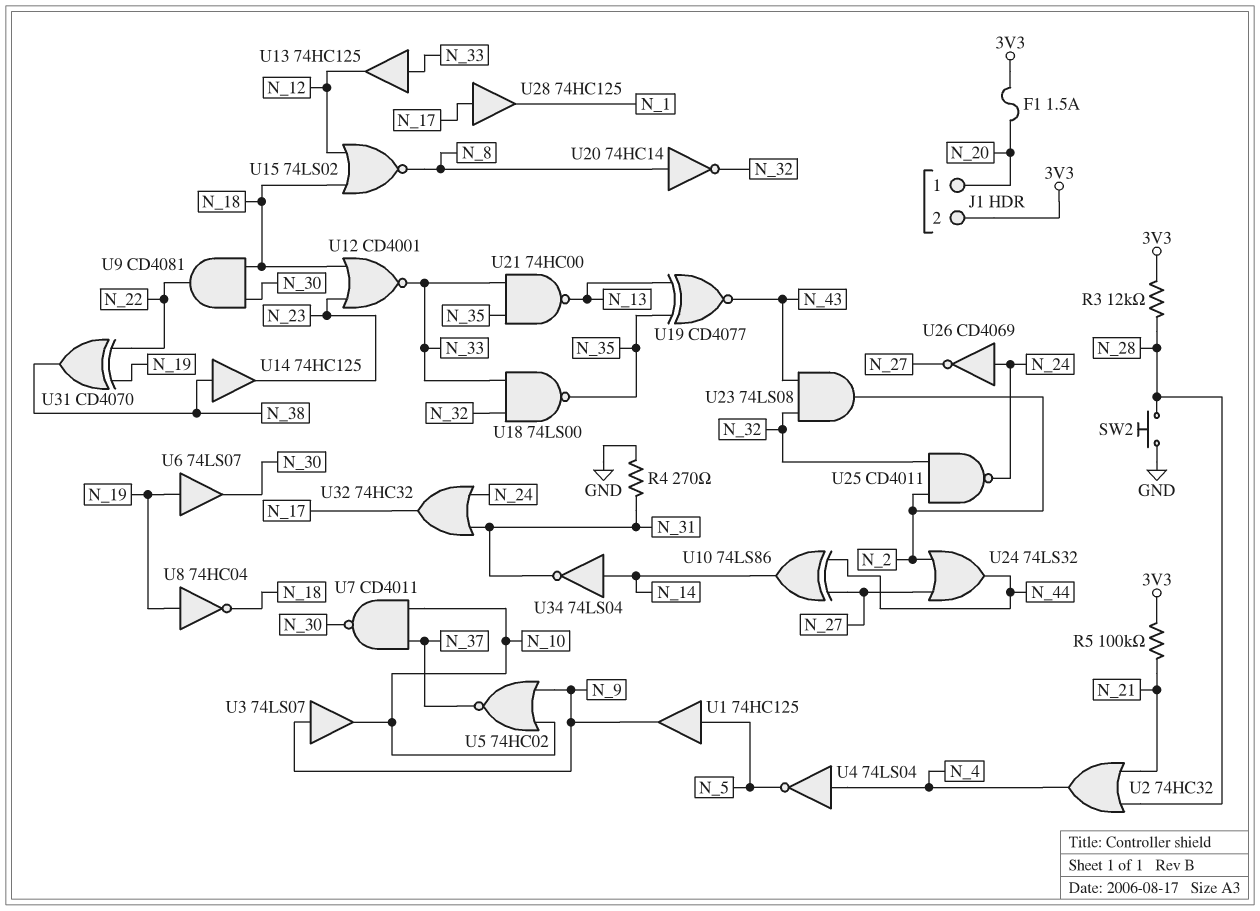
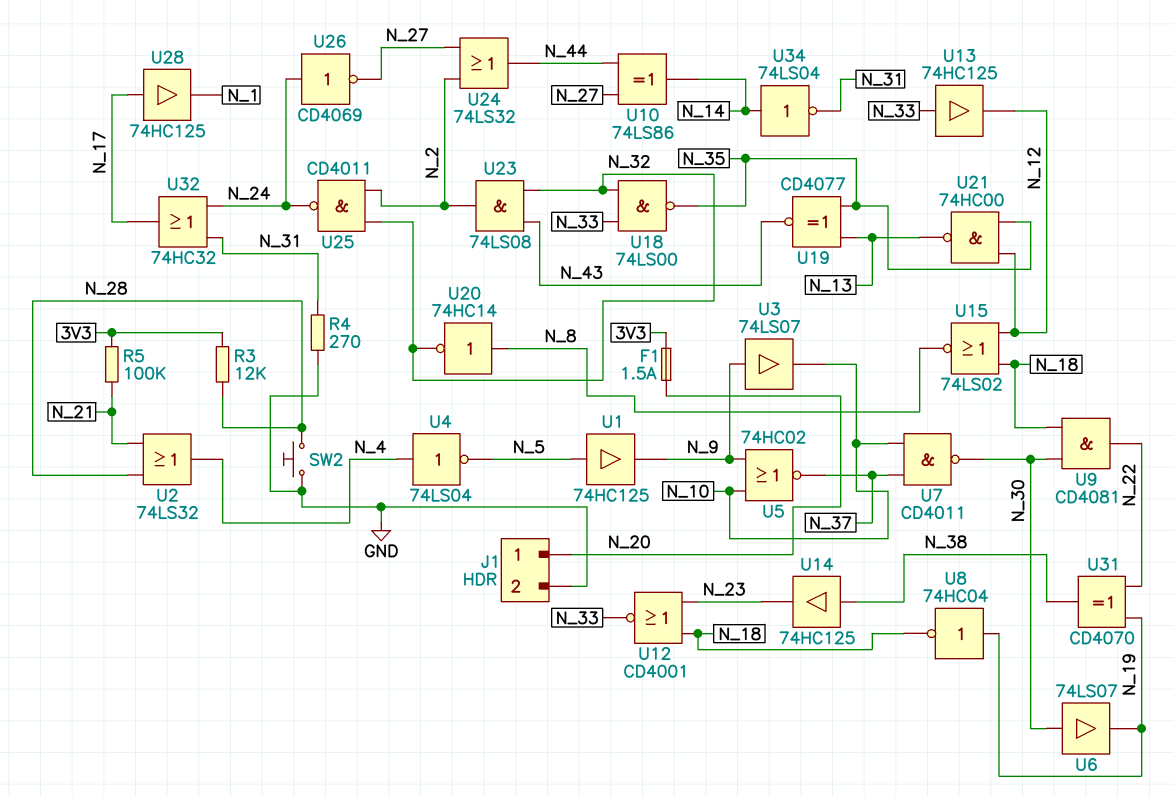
J1 pin 2: 3V3 -> GND
U2: OR 74HC32 (in N_21, in N_28, out N_4) -> OR 74LS32 (in N_21, in N_28, out N_4)
U6: buffer 74LS07 (in N_19, out N_30) -> buffer 74LS07 (in N_30, out N_19)
U21: NAND 74HC00 (in N_33, in N_35, out N_13) -> NAND 74HC00 (in N_12, in N_35, out N_13)

